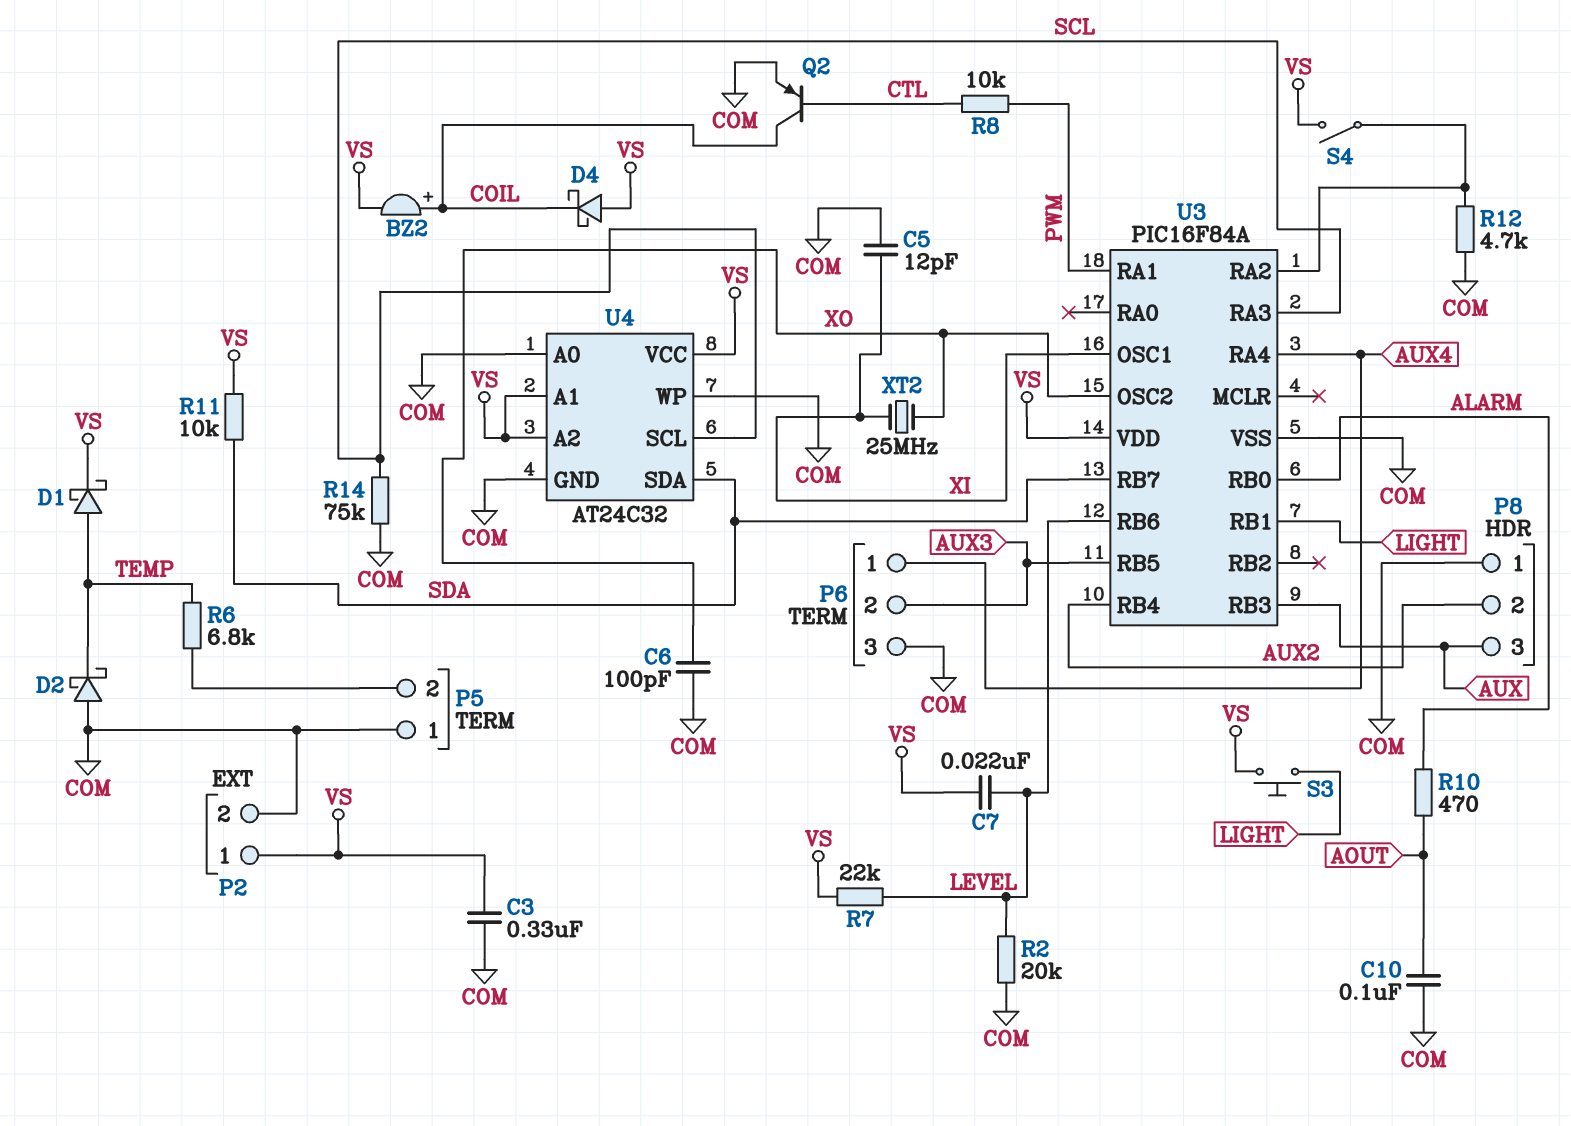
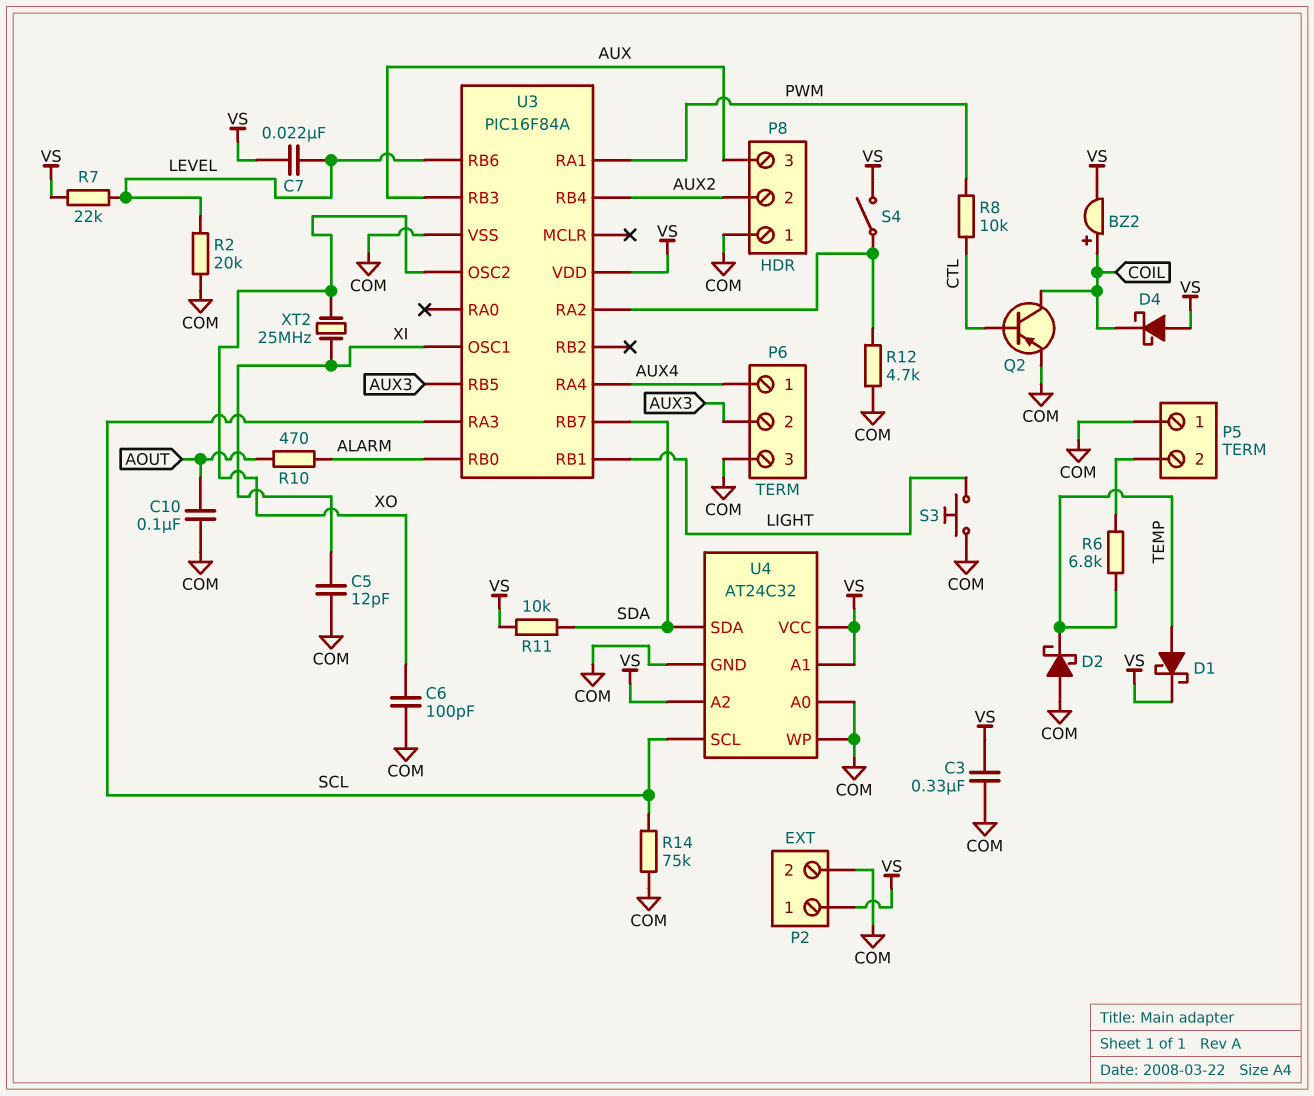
S3: button (LIGHT, VS) -> button (COM, LIGHT)

